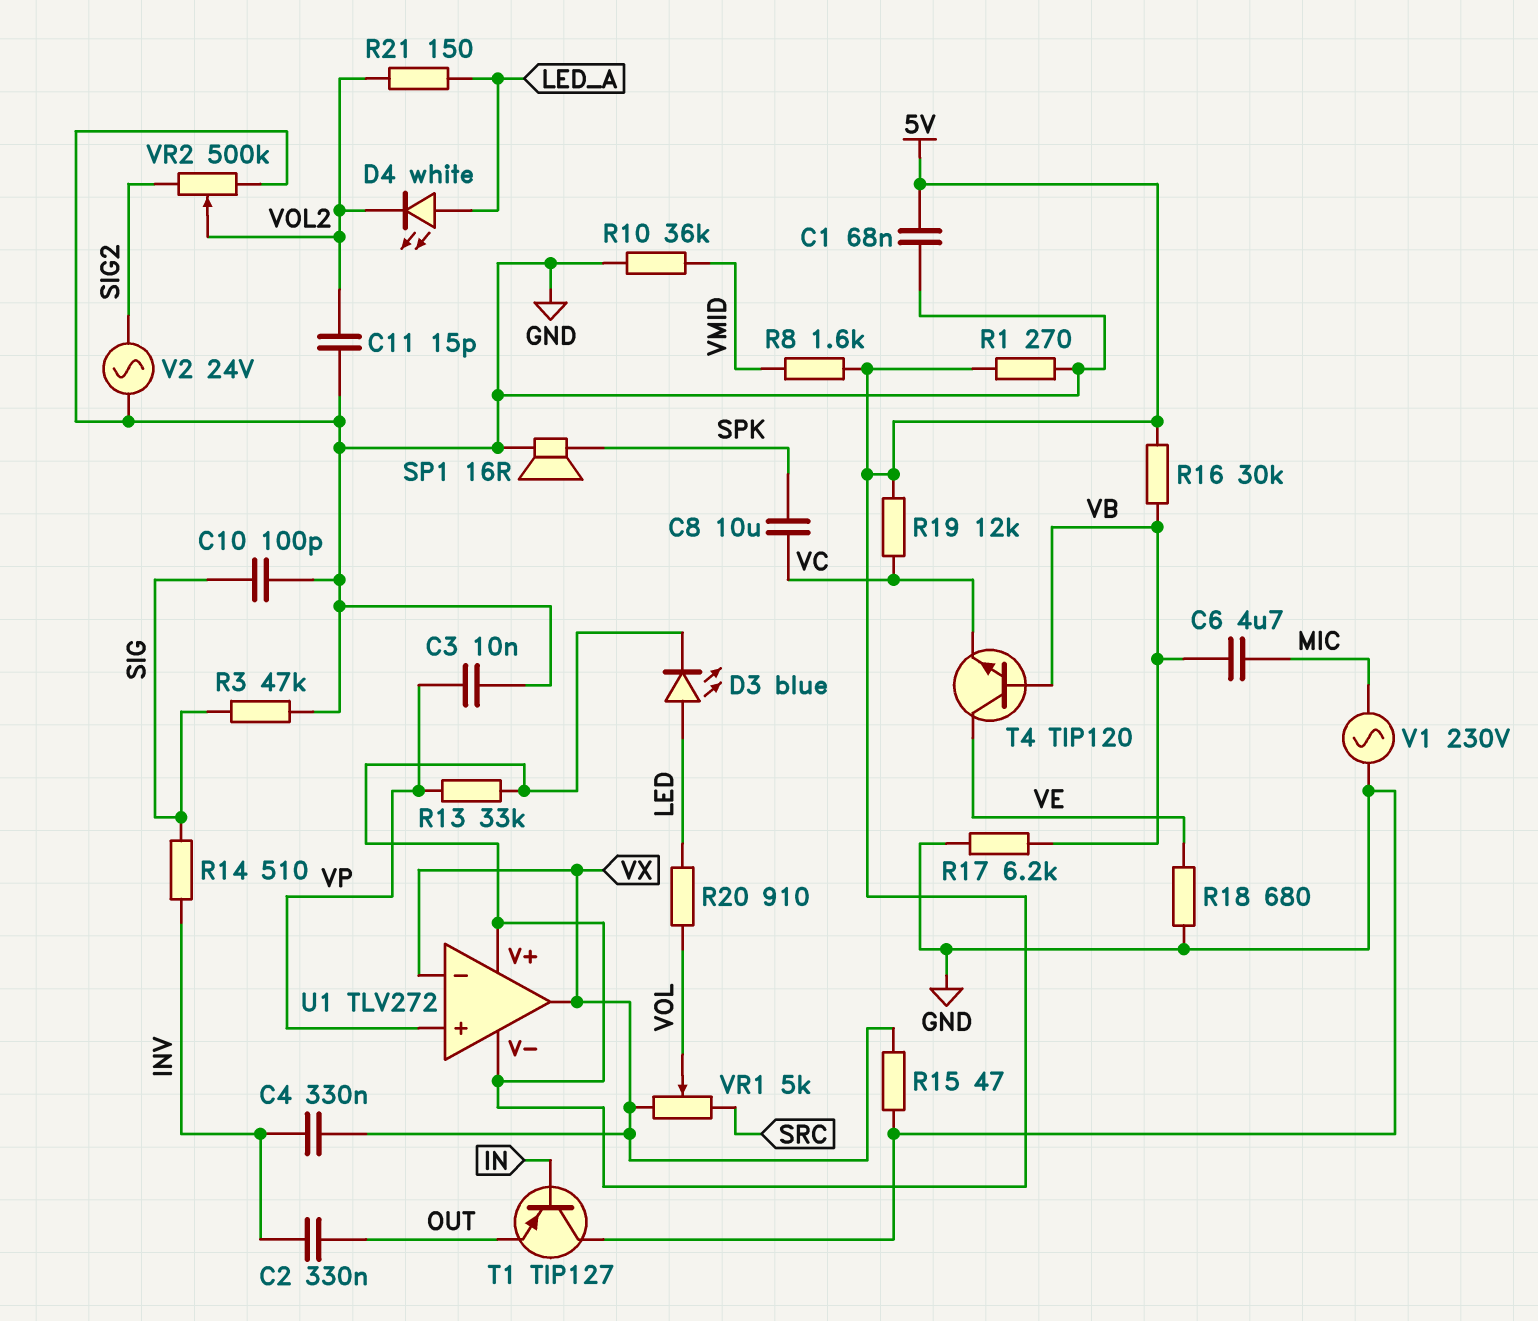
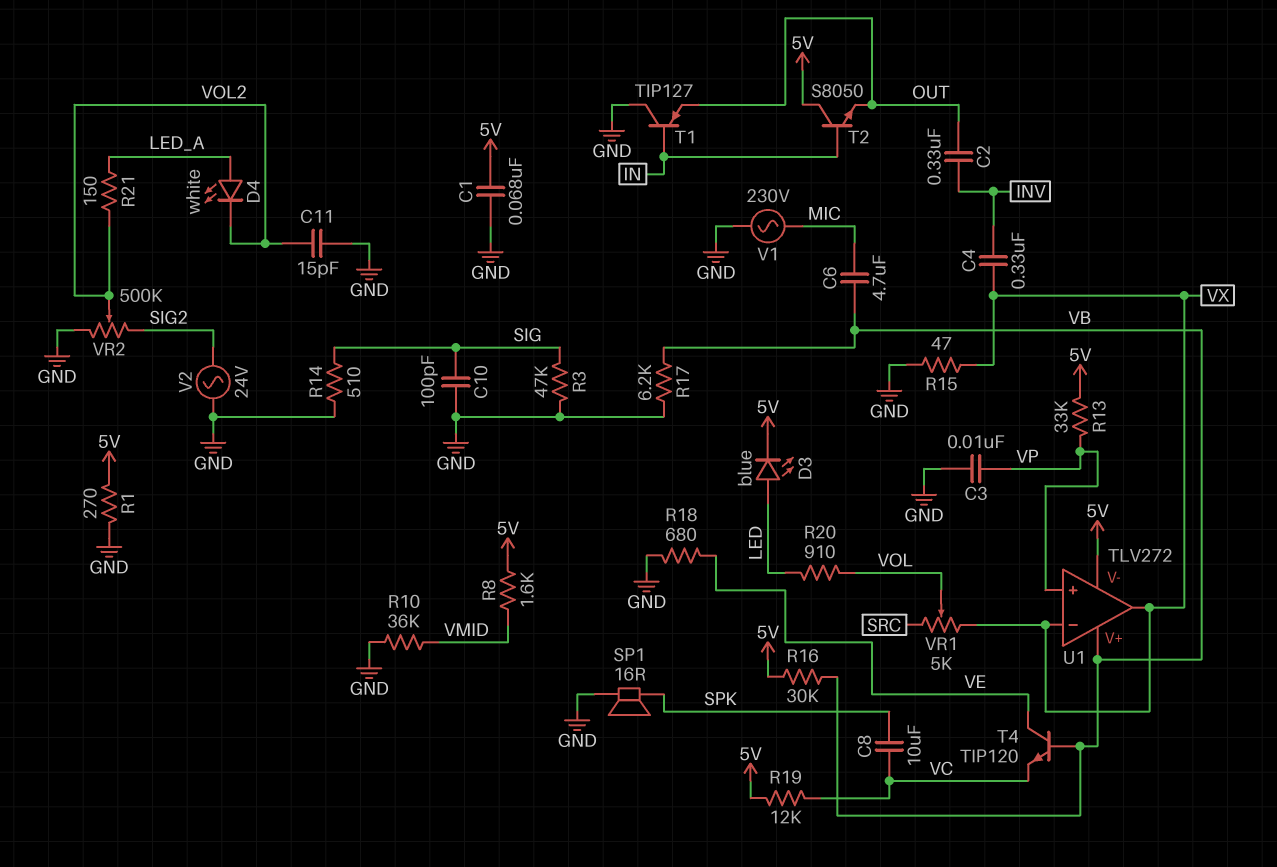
R14: 510 (INV, SIG) -> 510 (GND, SIG)
T2: none -> NPN S8050 (B IN, C 5V, E OUT)
U1 pin V+: 5V -> VB

